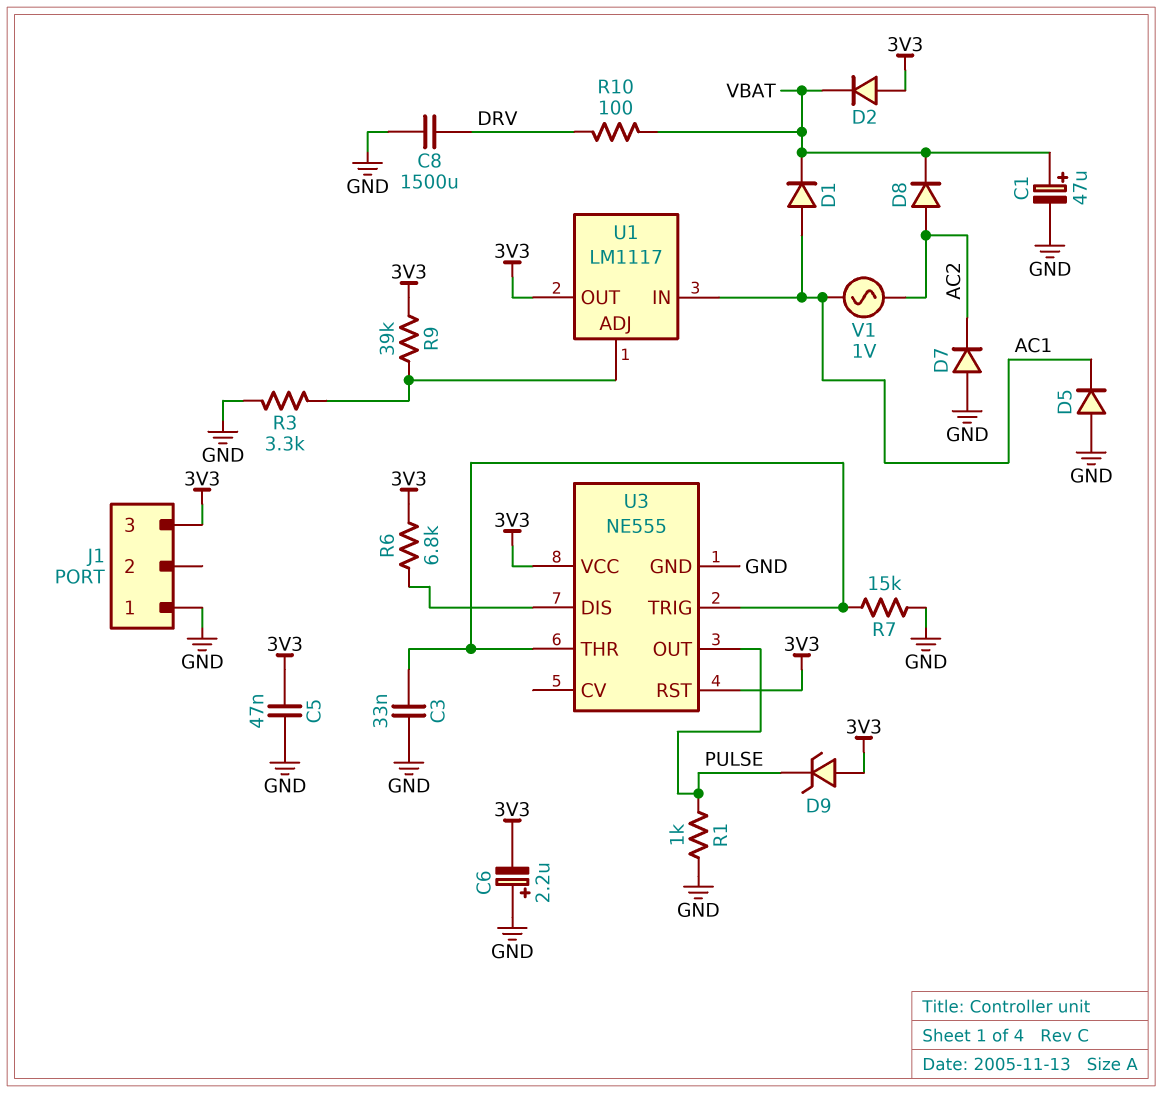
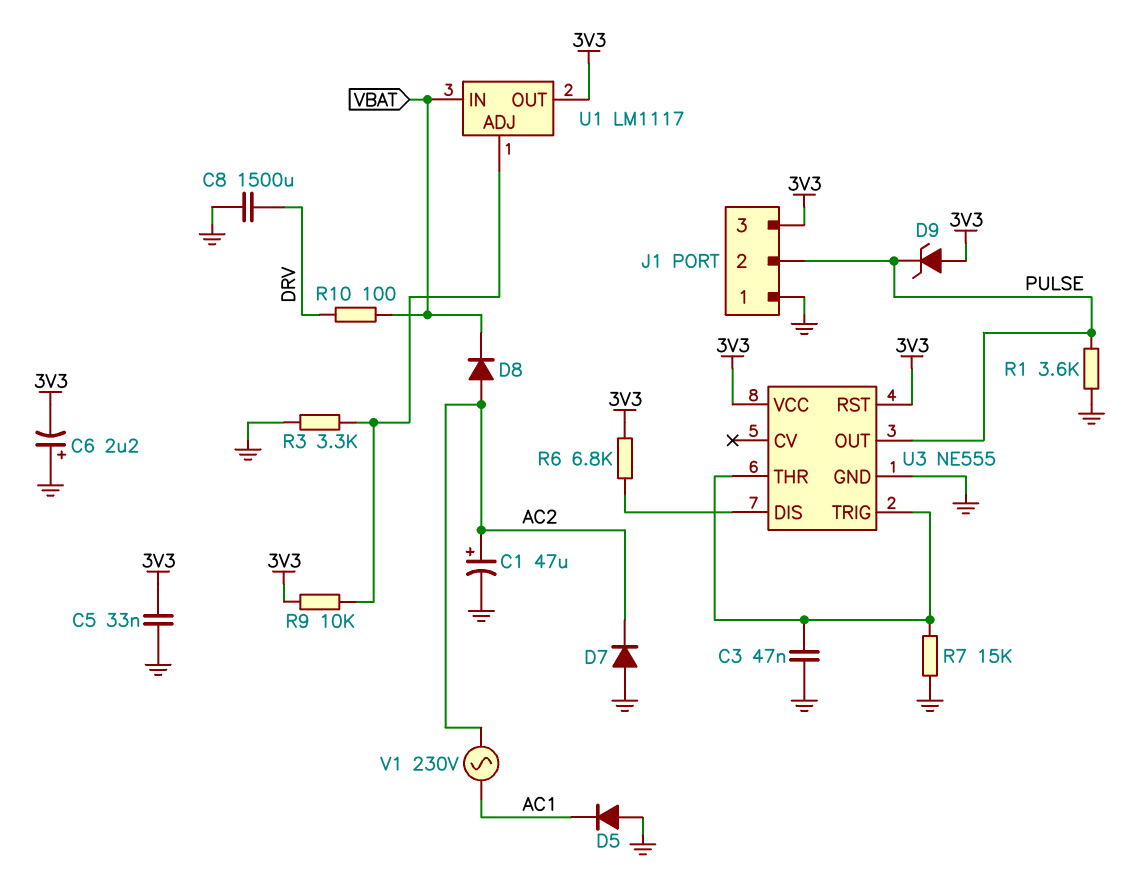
C1: 47uF (plus VBAT, minus GND) -> 47uF (plus AC2, minus GND)
C3: 33nF (GND, U3/THR) -> 47nF (GND, U3/THR)
C5: 47nF (3V3, GND) -> 33nF (3V3, GND)
D1: diode (A AC1, K VBAT) -> none
D2: diode (A 3V3, K VBAT) -> none
J1 pin 2: none -> PULSE
R1: 1k (GND, PULSE) -> 3.6k (GND, PULSE)
R9: 39k (3V3, U1/ADJ) -> 10k (3V3, U1/ADJ)
U1 pin IN: AC1 -> VBAT
V1: AC 1V (AC1, AC2) -> AC 230V (AC1, AC2)

